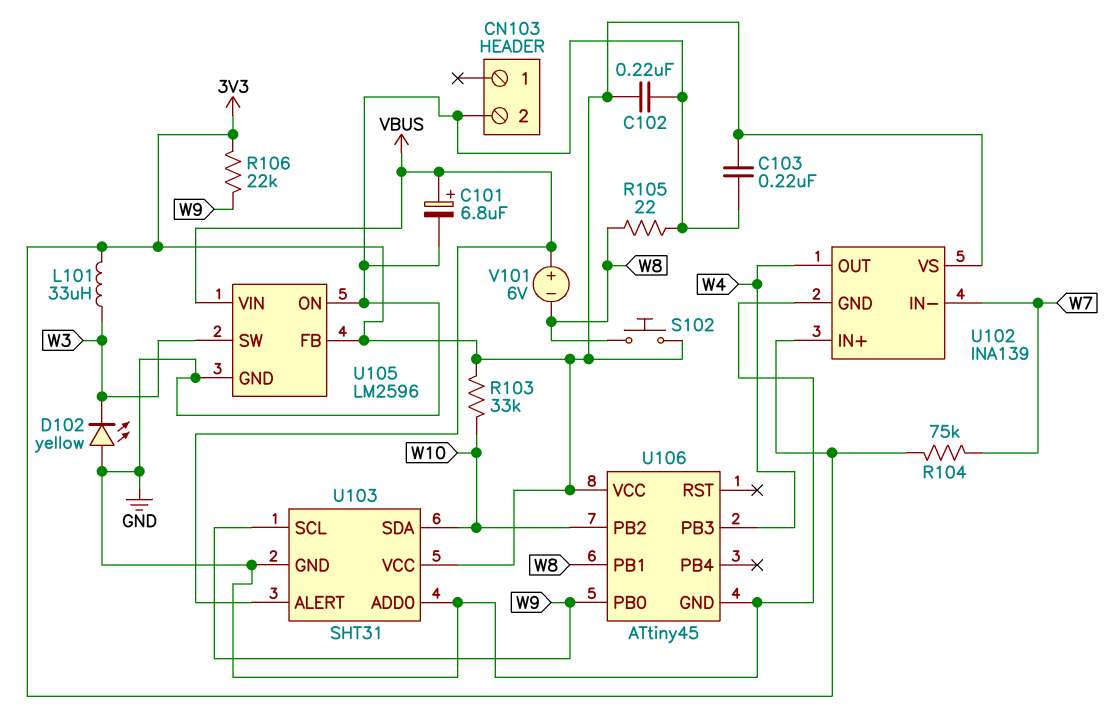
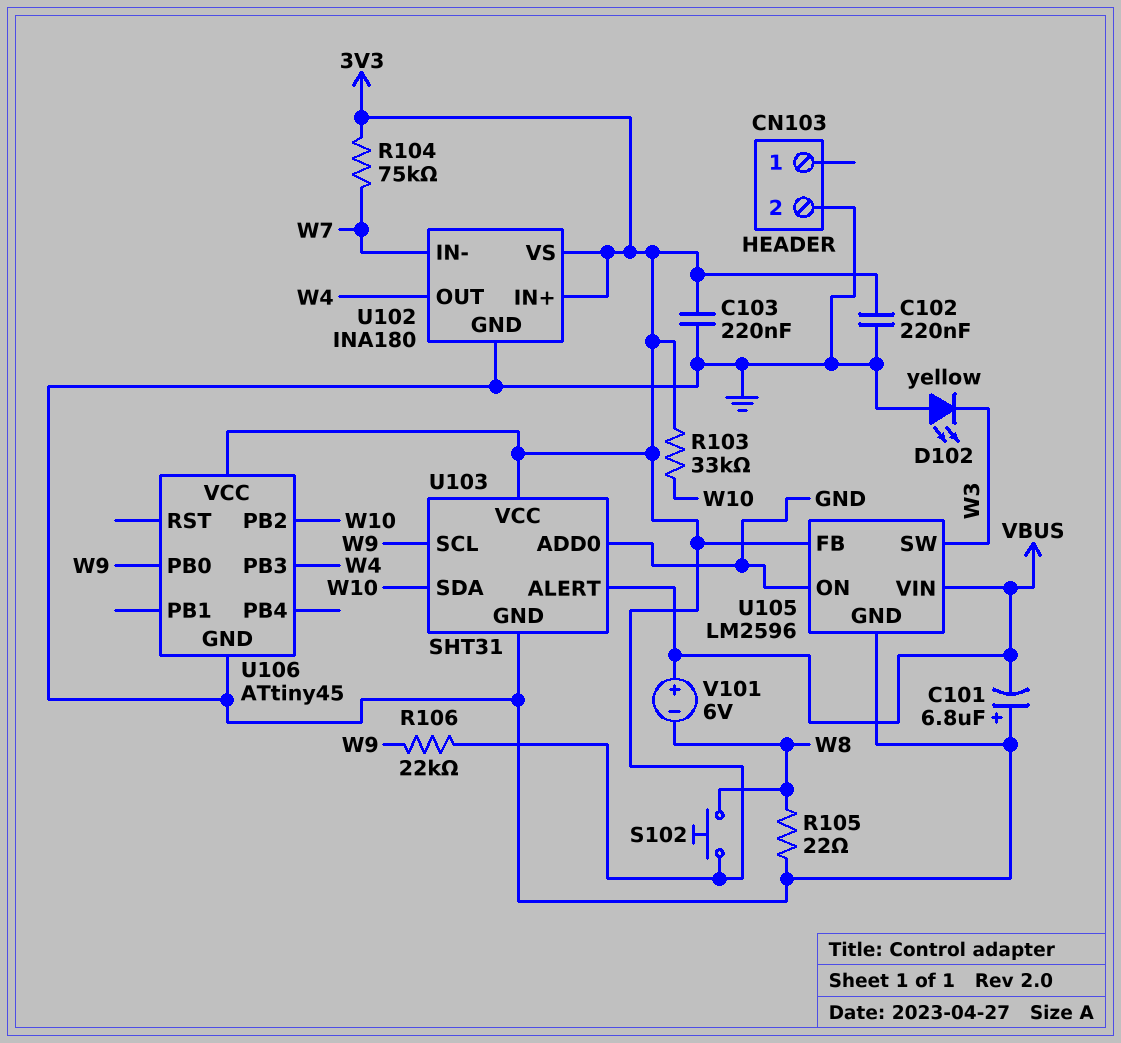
C101: 6.8uF (plus VBUS, minus GND) -> 6.8uF (plus GND, minus VBUS)
L101: 33uH (3V3, W3) -> none
U102: INA139 -> INA180
U106 pin PB1: W8 -> none

